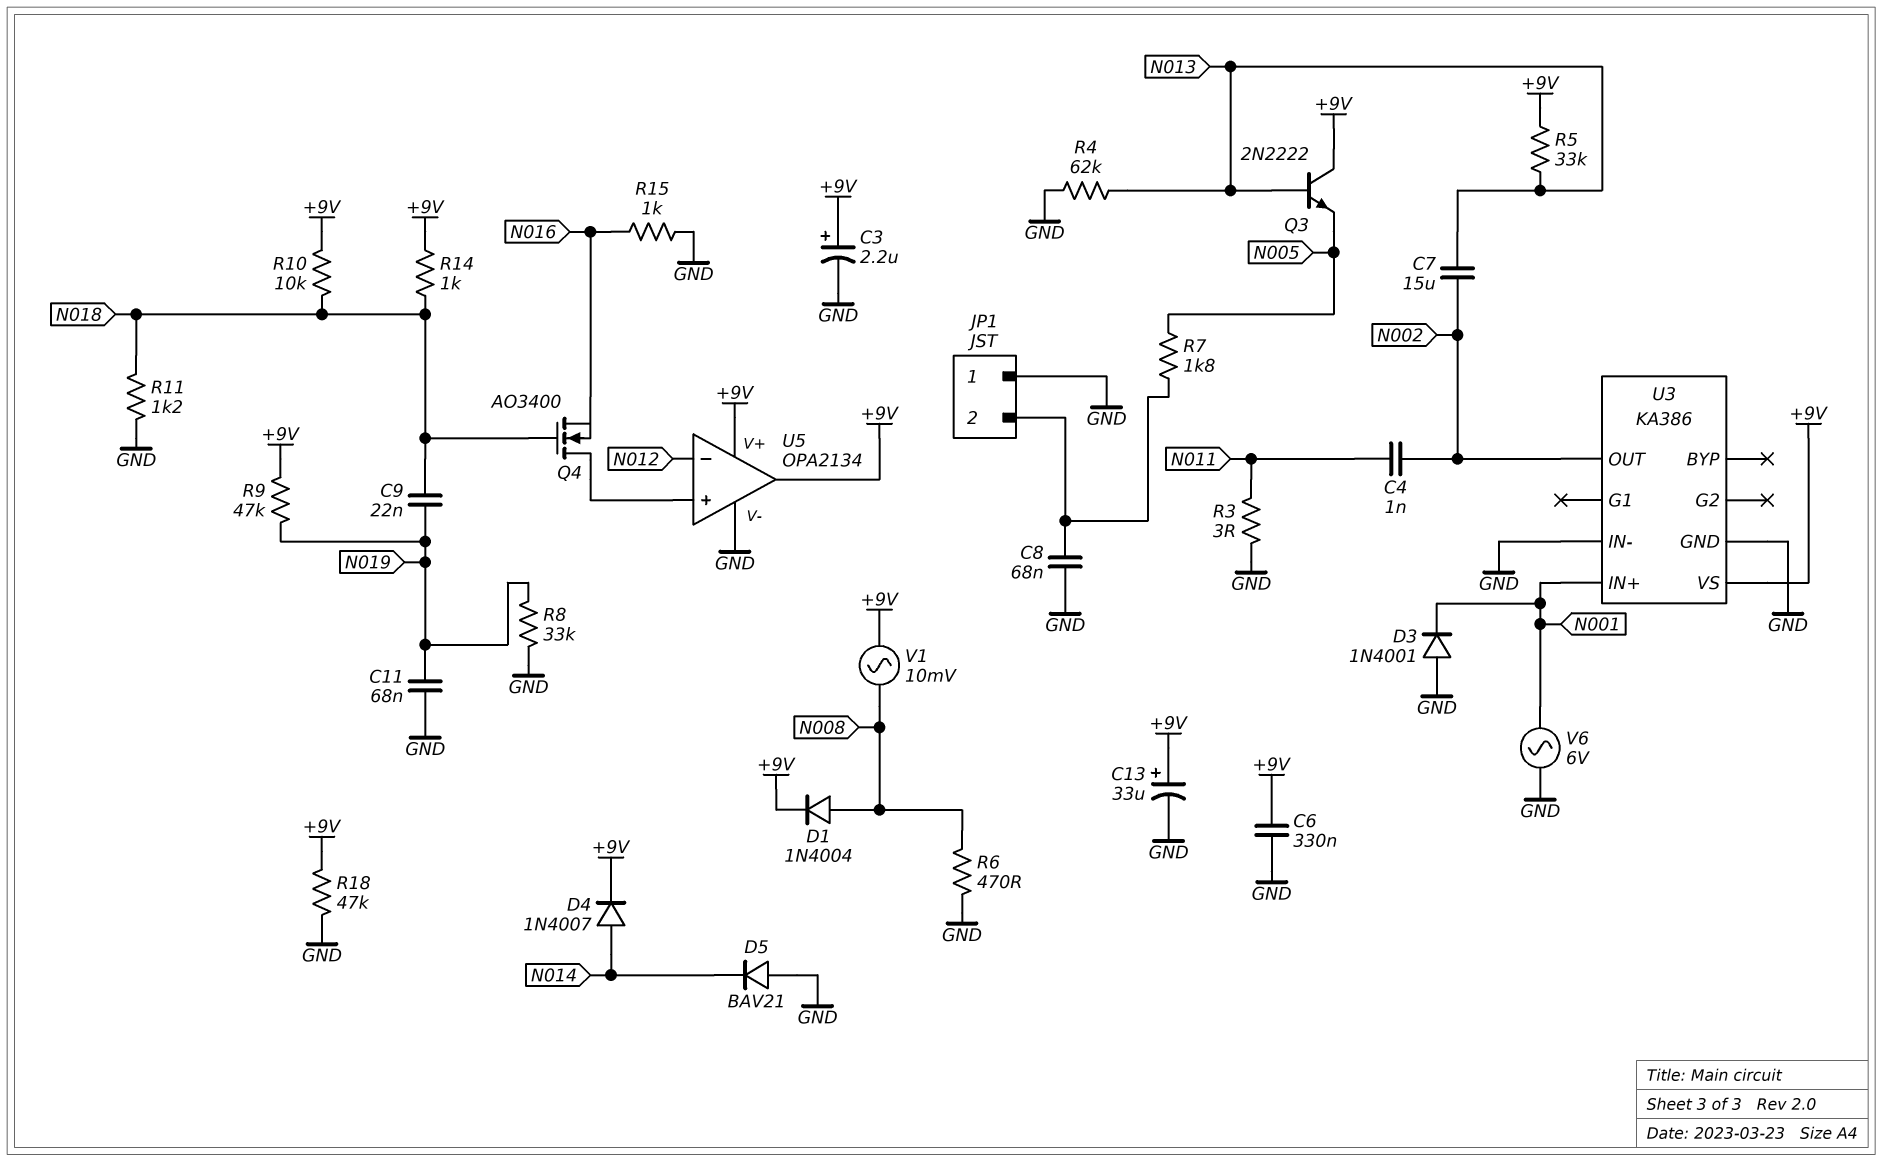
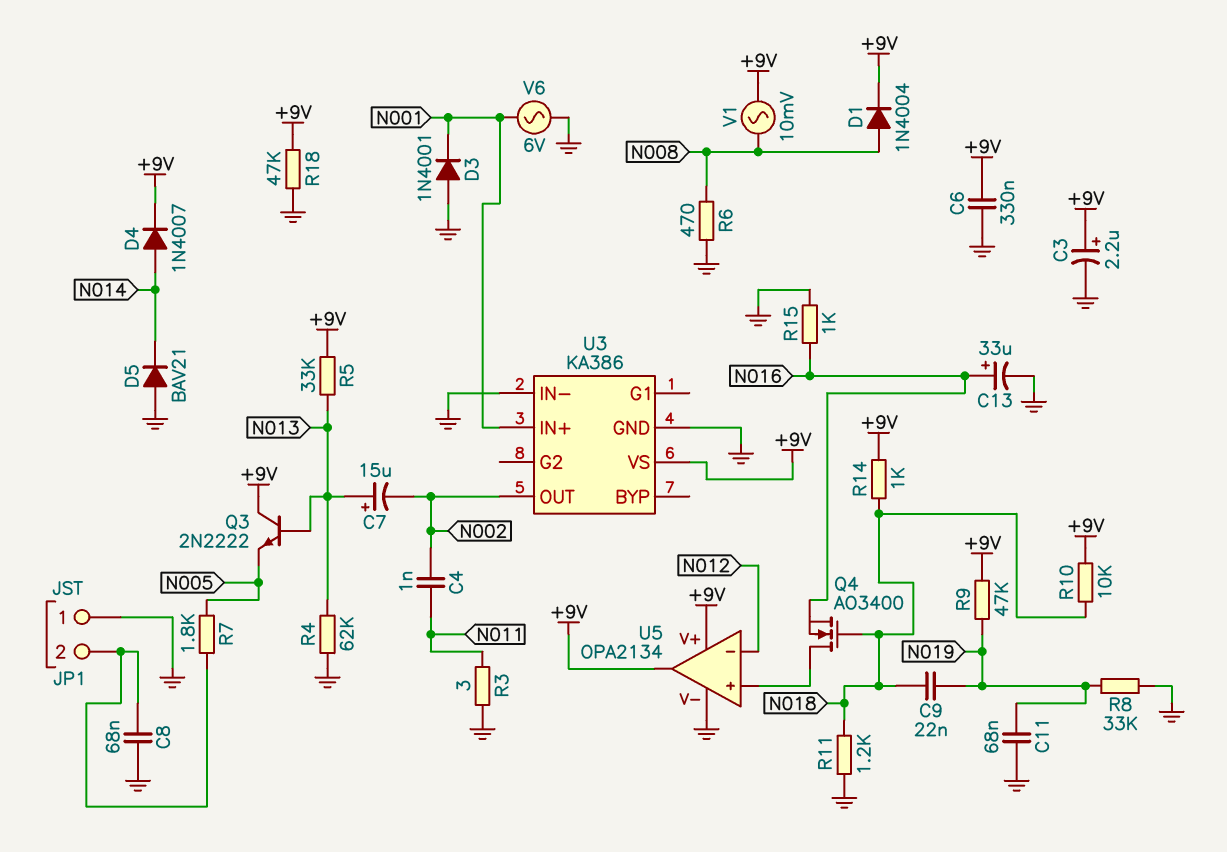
C7: 15uF (N002, N013) -> 15uF (plus N013, minus N002)
C13: 33uF (plus +9V, minus GND) -> 33uF (plus N016, minus GND)

